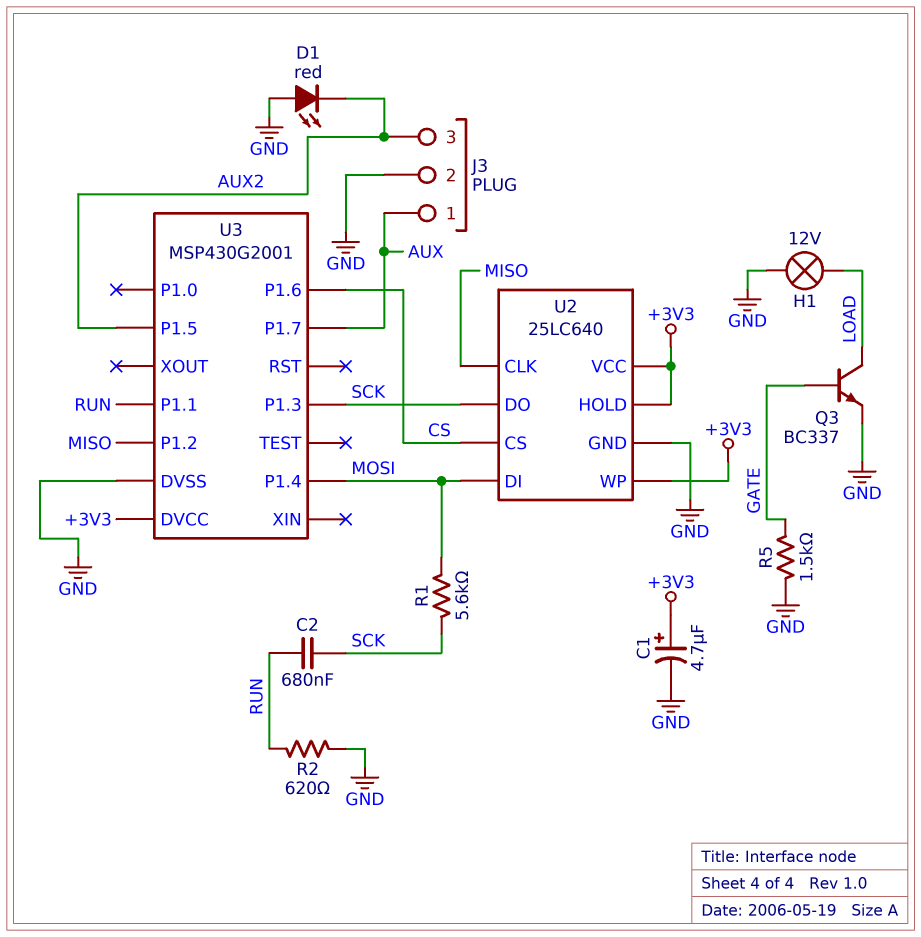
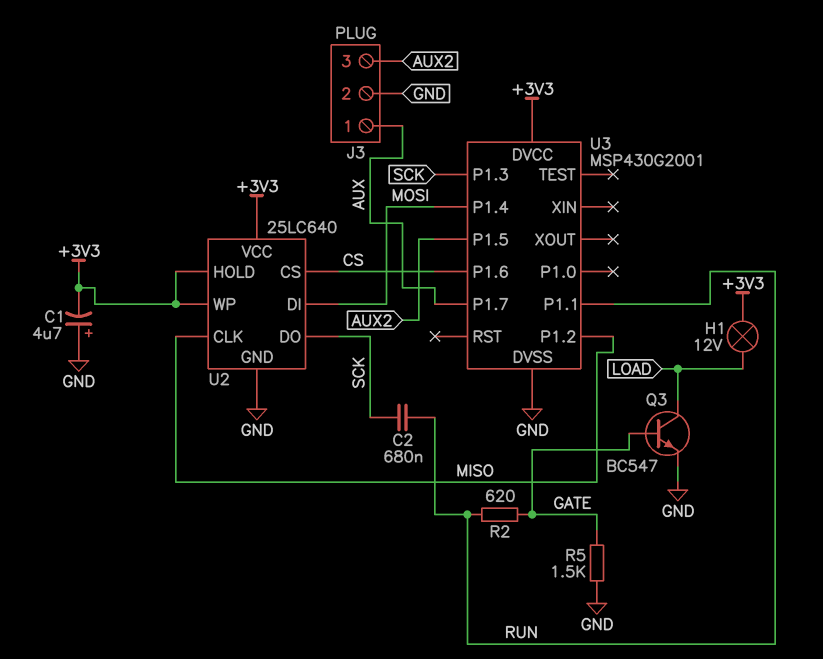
C1: 4.7uF (plus +3V3, minus GND) -> 4.7uF (plus GND, minus +3V3)
D1: LED red (A GND, K AUX2) -> none
H1: lamp 12V (GND, LOAD) -> lamp 12V (+3V3, LOAD)
Q3: NPN BC337 (B GATE, C LOAD, E GND) -> NPN BC547 (B GATE, C LOAD, E GND)
R1: 5.6k (MOSI, SCK) -> none
R2: 620 (GND, RUN) -> 620 (GATE, RUN)

